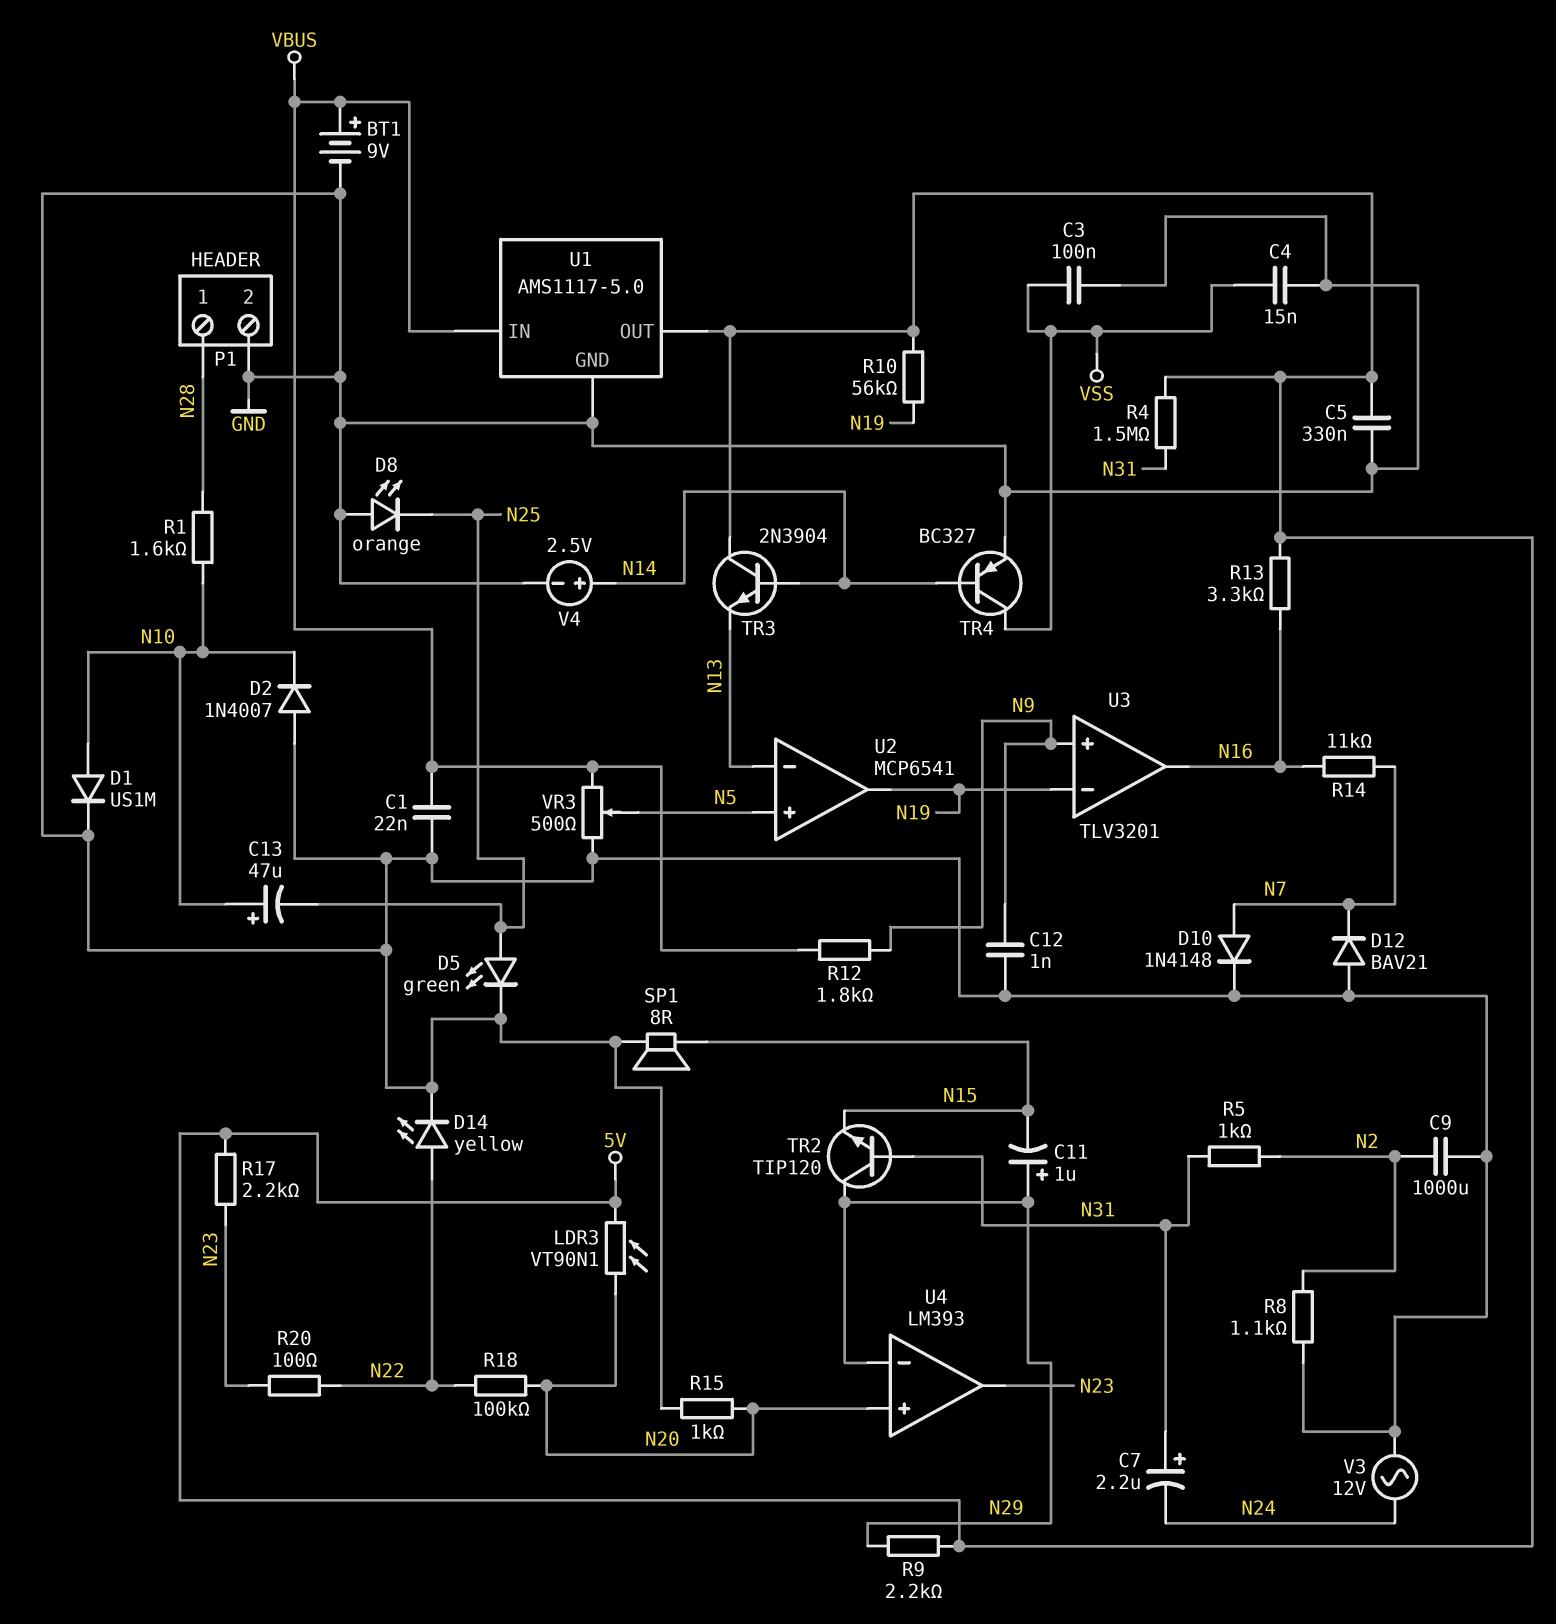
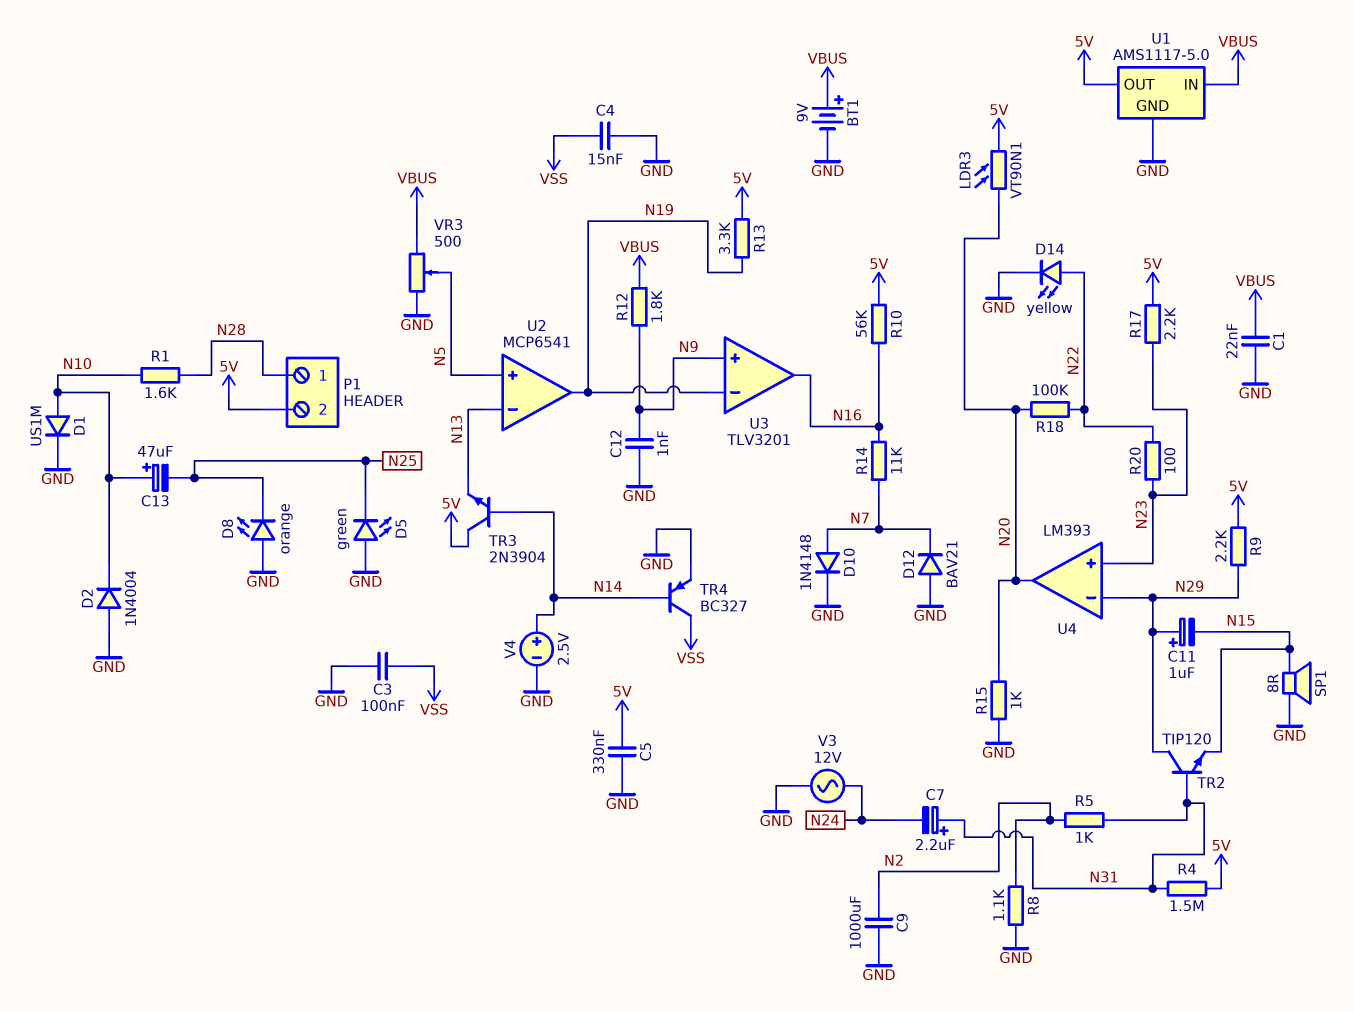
D2: diode 1N4007 (A GND, K N10) -> diode 1N4004 (A GND, K N10)
D5: LED green (A N25, K GND) -> LED green (A GND, K N25)
P1 pin 2: GND -> 5V
R10: 56k (5V, N19) -> 56k (5V, N16)
R13: 3.3k (5V, N16) -> 3.3k (5V, N19)
U4 pin in+: N20 -> N23
U4 pin out: N23 -> N20

